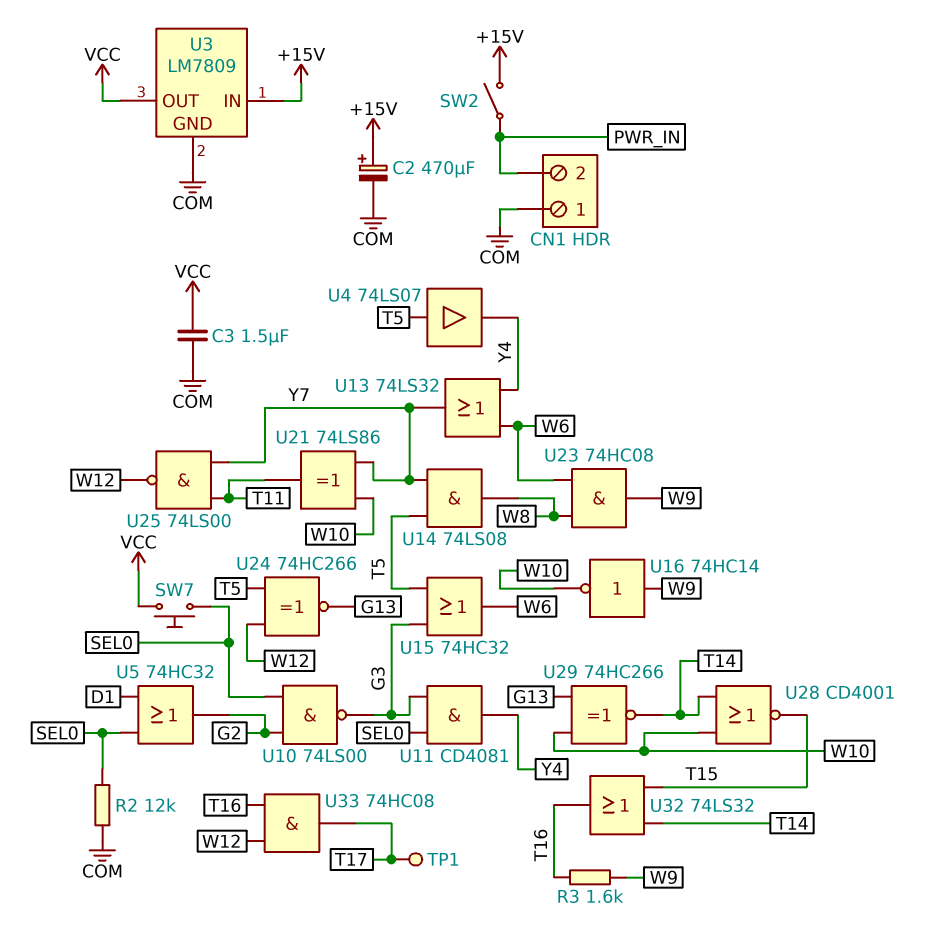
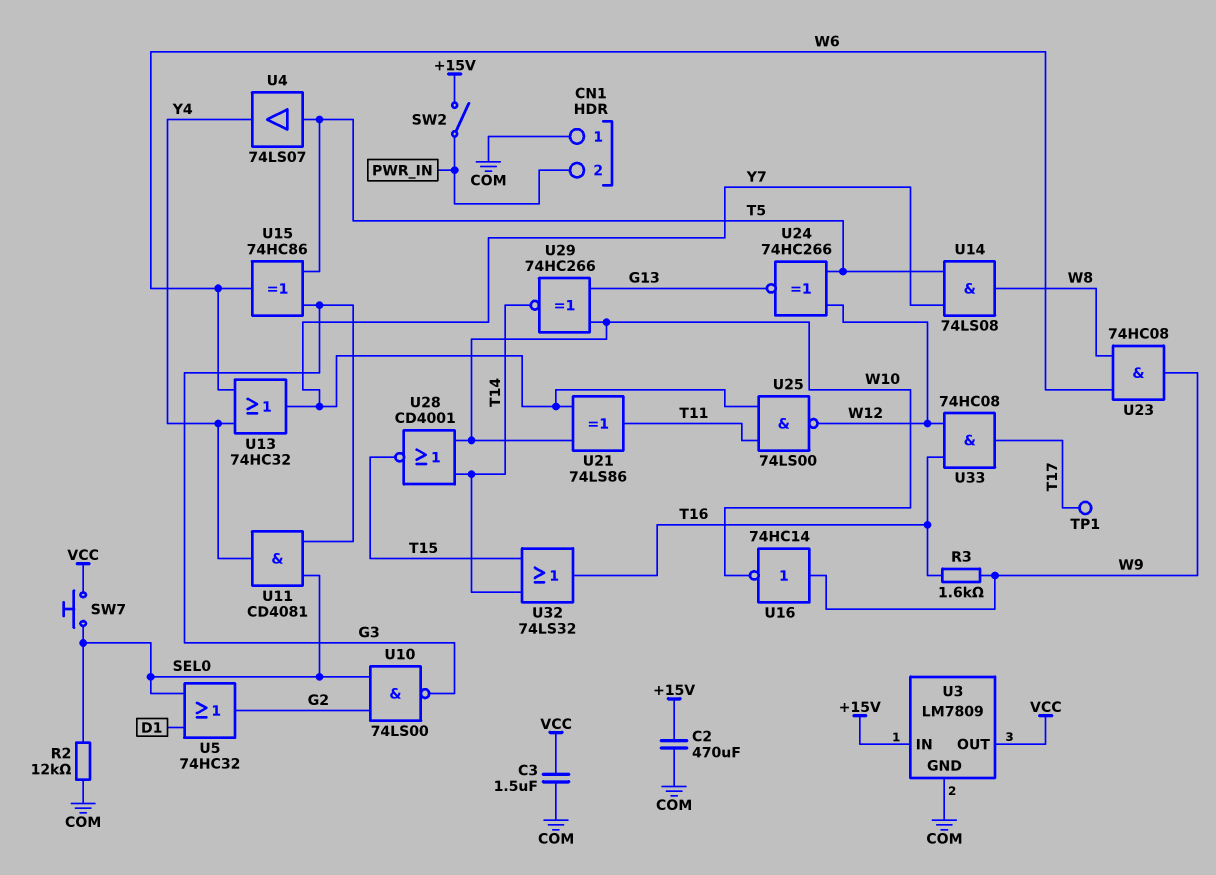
C2: 470uF (plus +15V, minus COM) -> 470uF (+15V, COM)
U13: OR 74LS32 (in W6, in Y4, out Y7) -> OR 74HC32 (in W6, in Y4, out Y7)
U15: OR 74HC32 (in G3, in T5, out W6) -> XOR 74HC86 (in G3, in T5, out W6)

